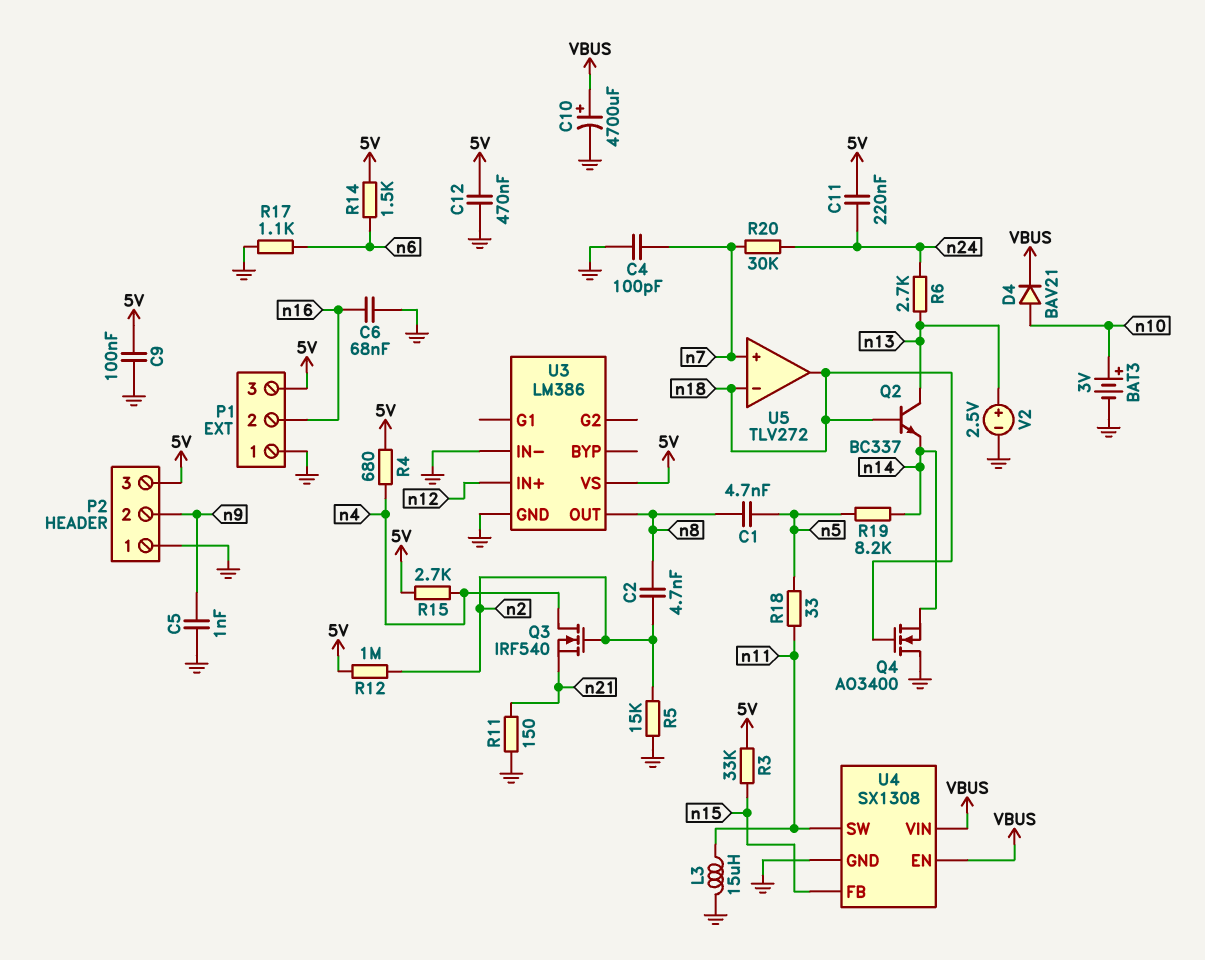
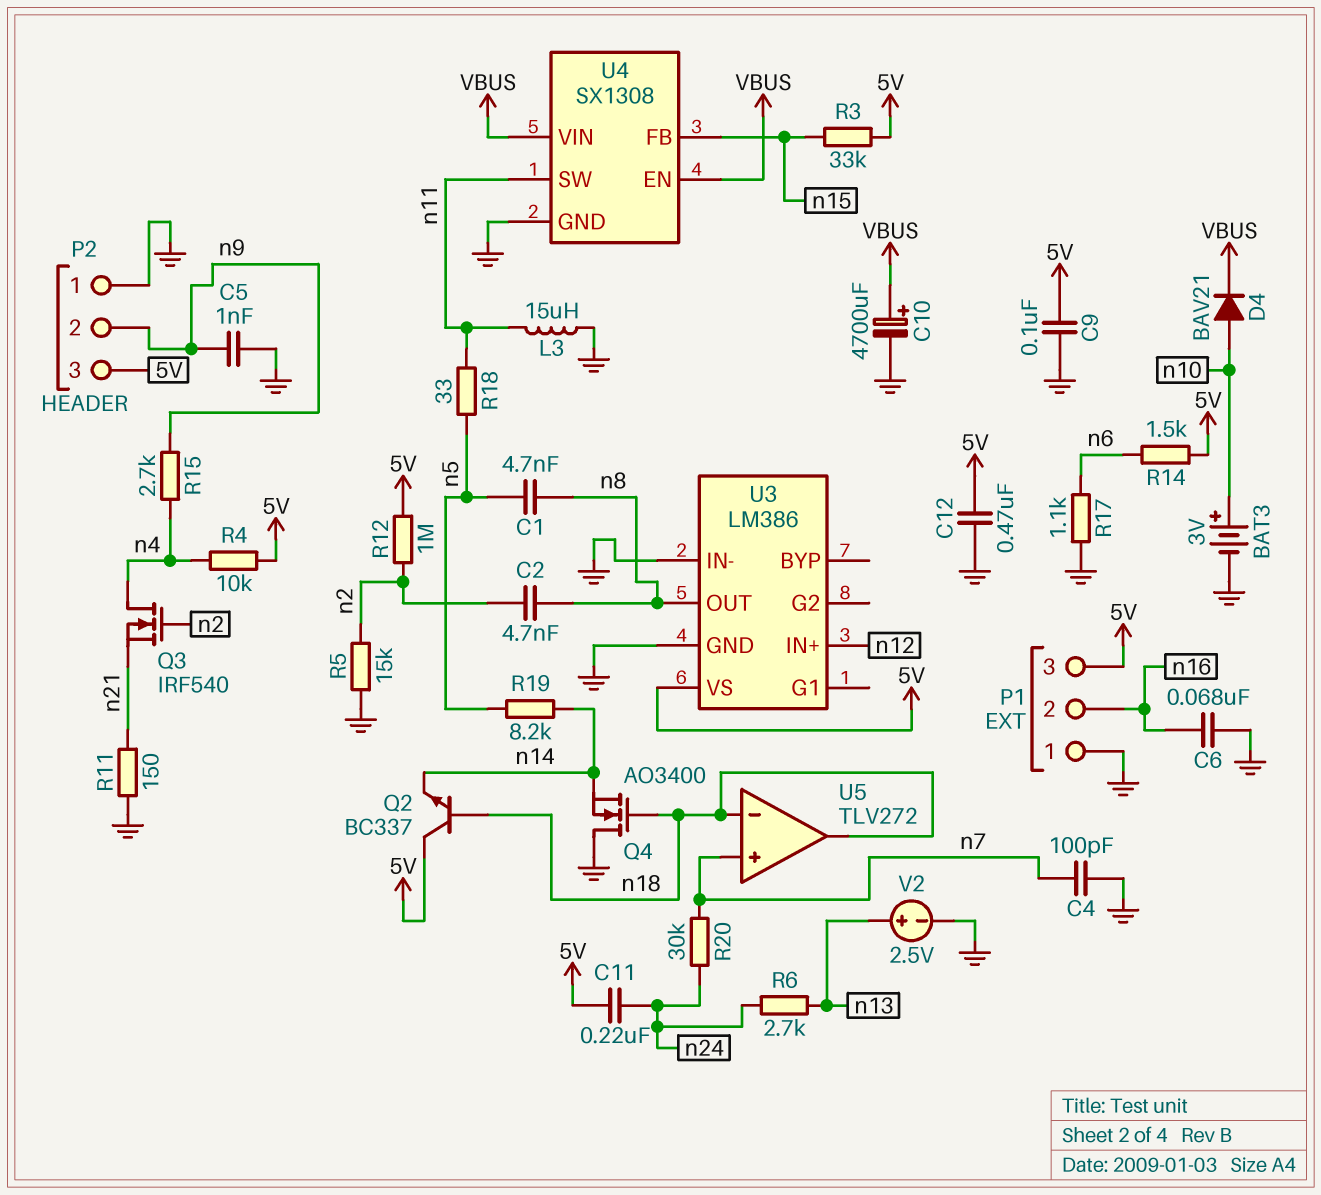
Q2: NPN BC337 (B n18, C n13, E n14) -> NPN BC337 (B n18, C 5V, E n14)
R4: 680 (5V, n4) -> 10k (5V, n4)
R15: 2.7k (5V, n4) -> 2.7k (n4, n9)

